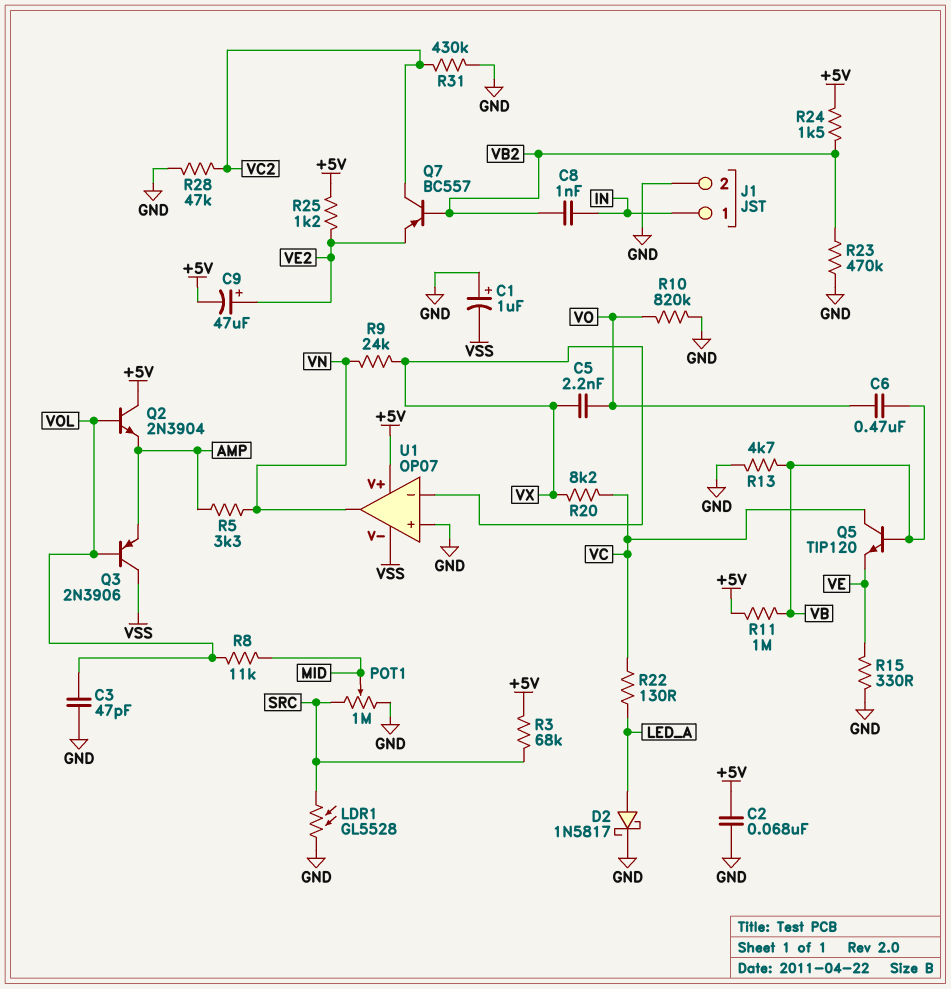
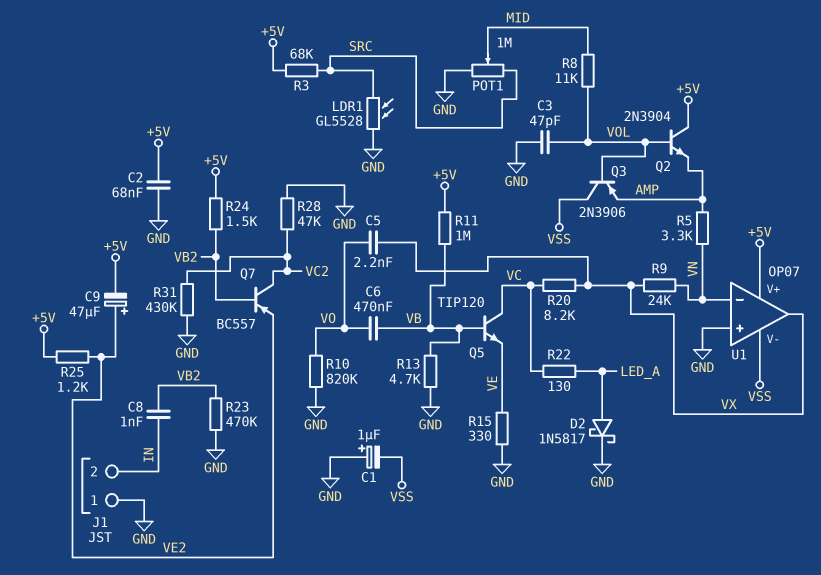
J1 pin 1: IN -> GND
J1 pin 2: GND -> IN
U1 pin in-: VX -> VN
U1 pin out: VN -> VX

